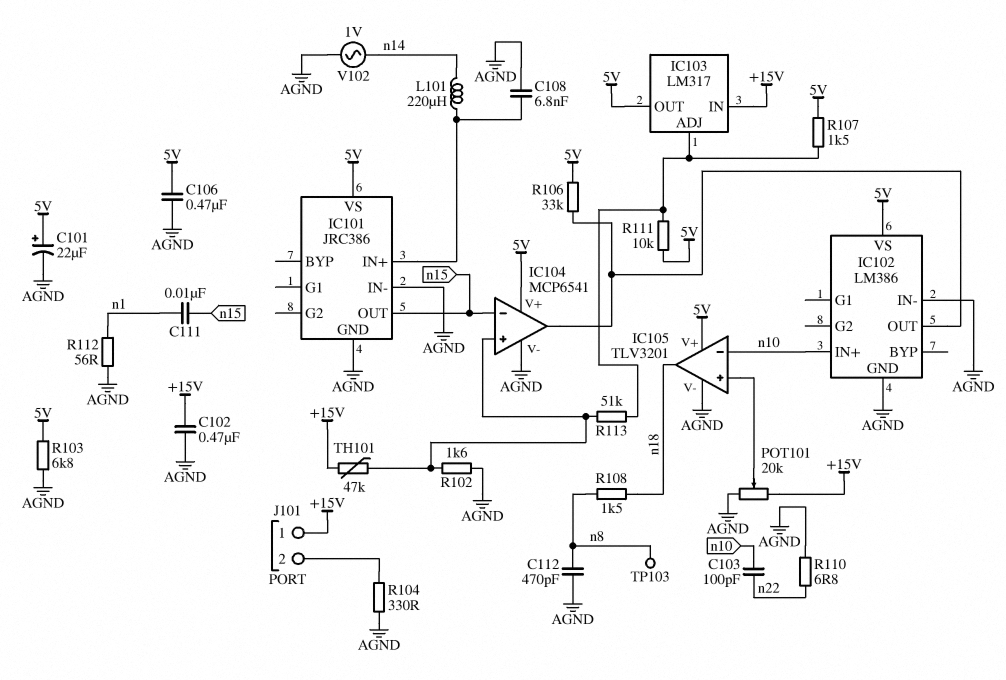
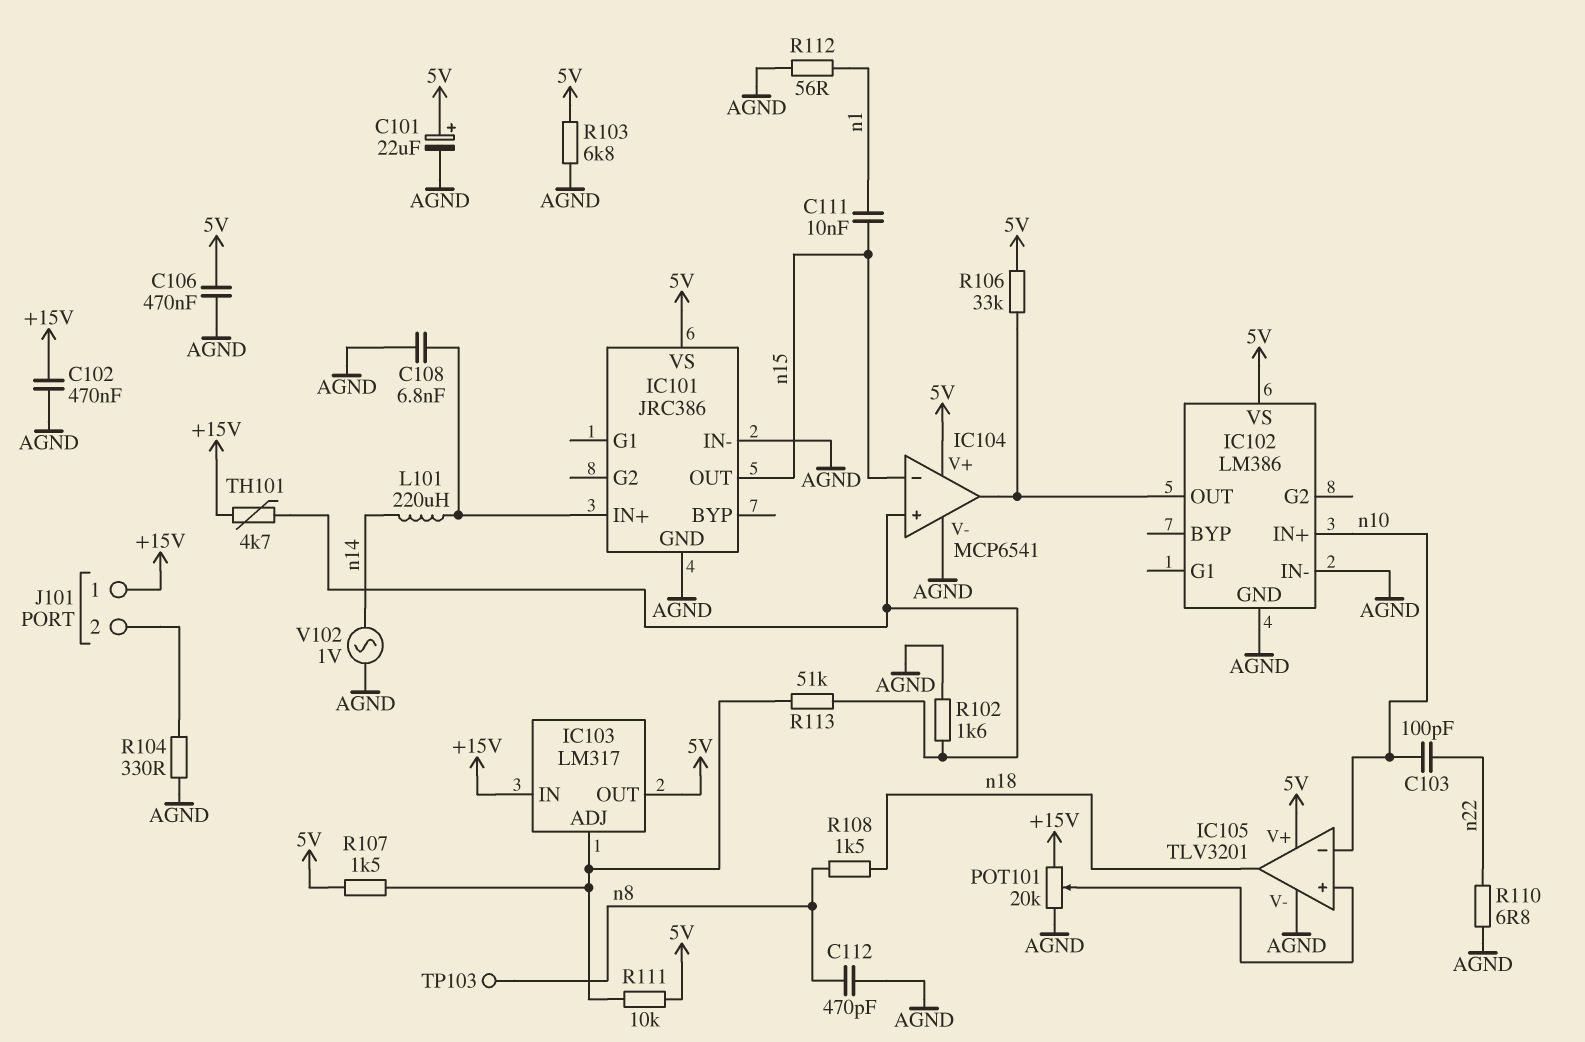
TH101: 47k (+15V, IC104/in+) -> 4.7k (+15V, IC104/in+)

